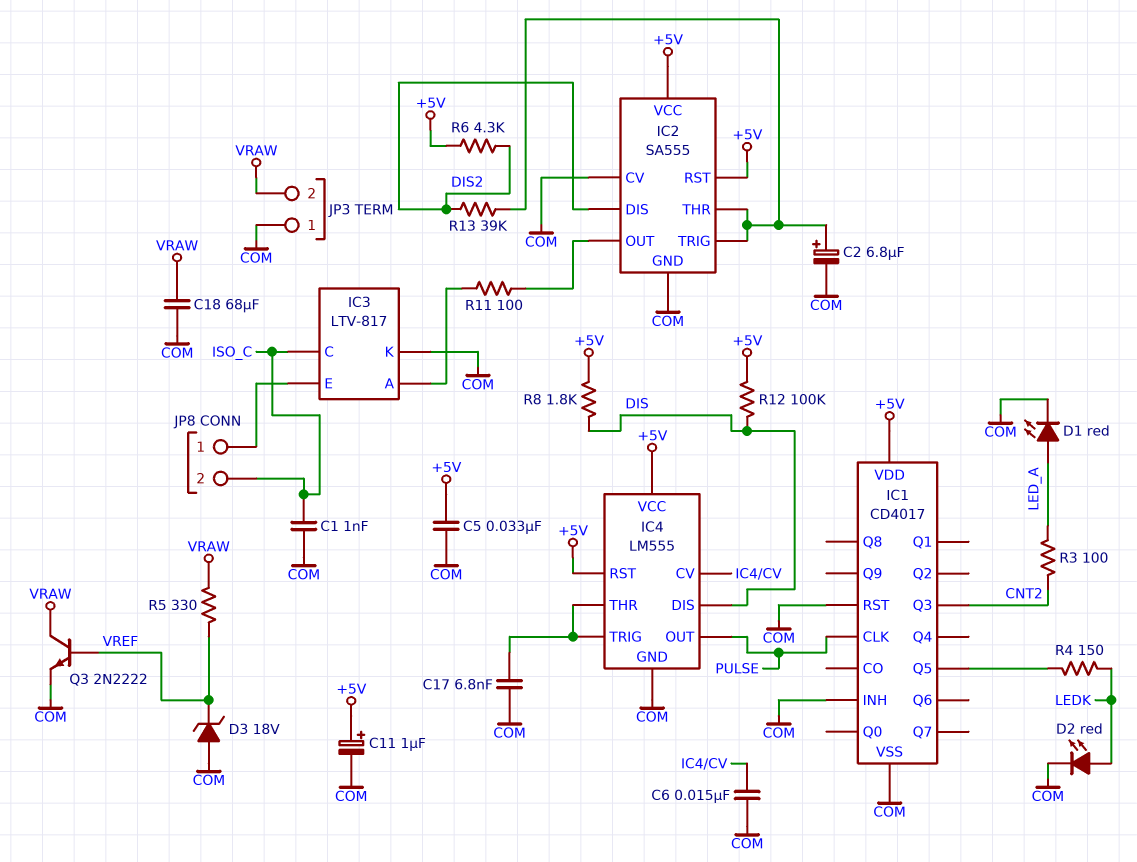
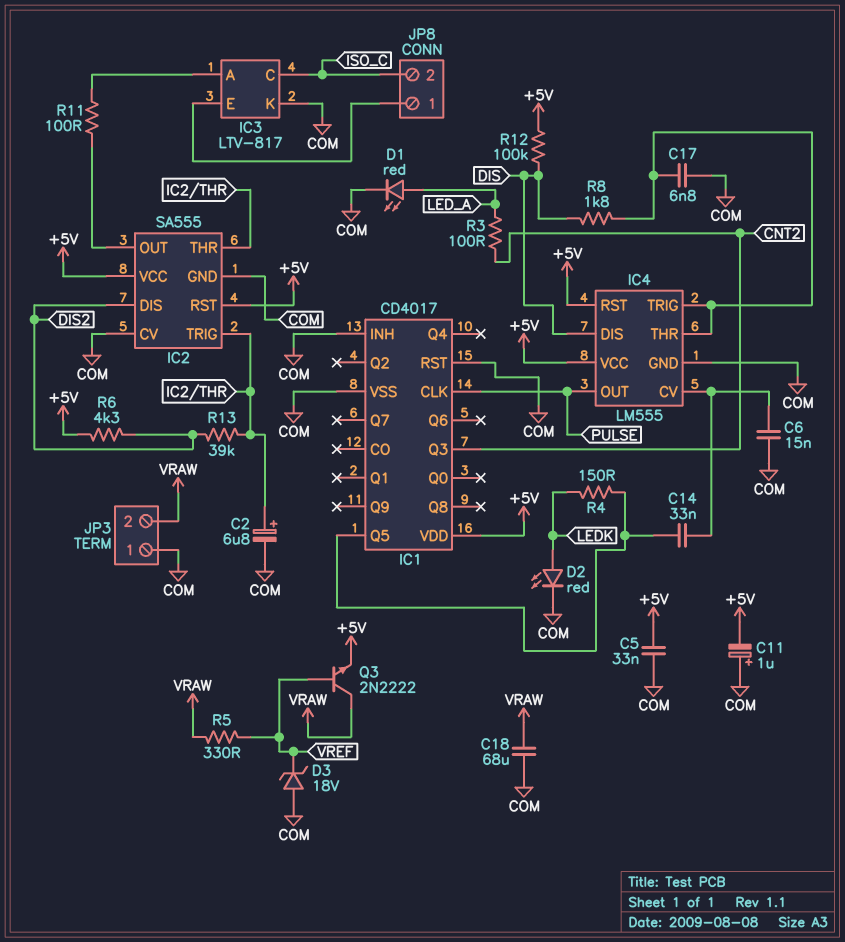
C1: 1nF (COM, ISO_C) -> none
C11: 1uF (plus +5V, minus COM) -> 1uF (plus COM, minus +5V)
C14: none -> 33nF (IC1/Q5, IC4/CV)
Q3: NPN 2N2222 (B VREF, C VRAW, E COM) -> NPN 2N2222 (B VREF, C VRAW, E +5V)
R8: 1.8k (+5V, DIS) -> 1.8k (DIS, IC4/THR)

